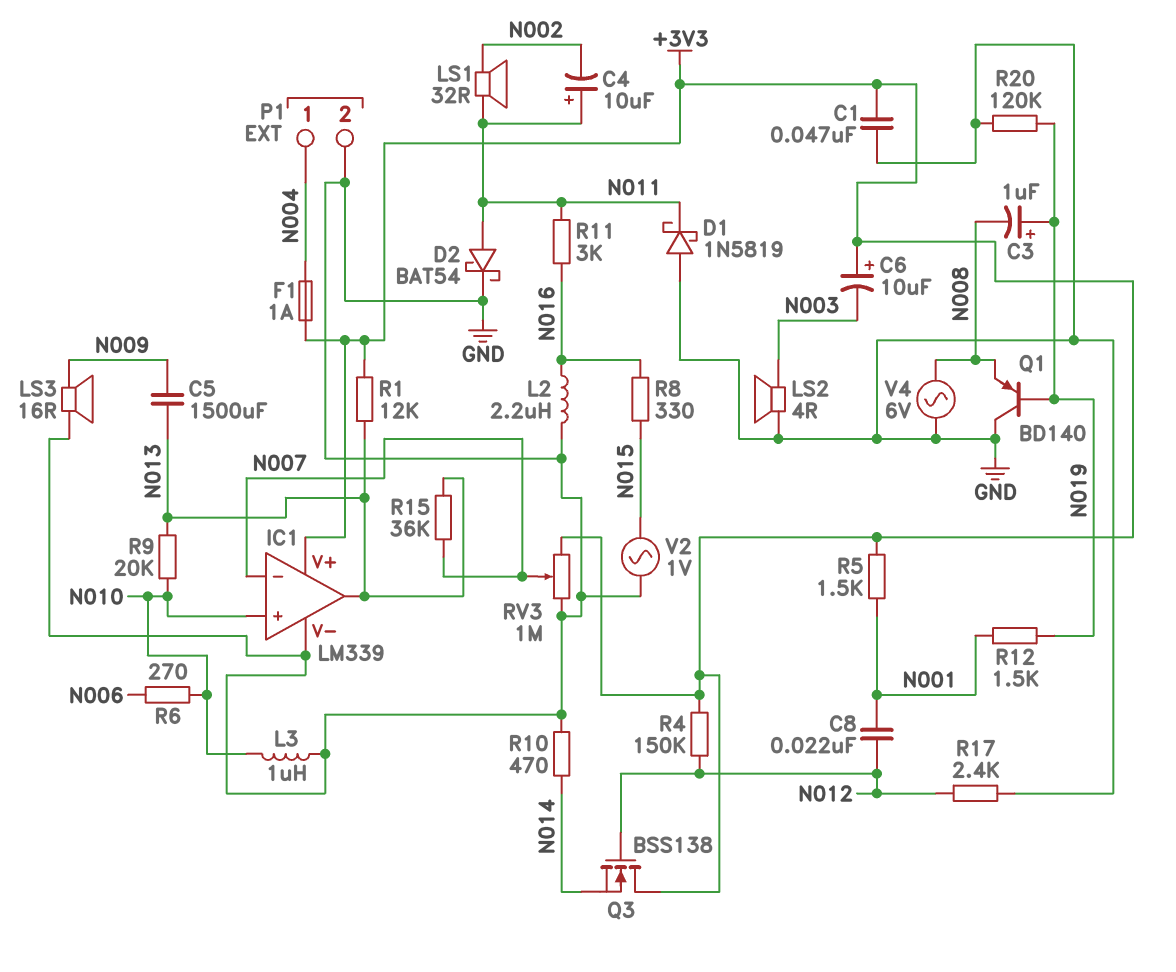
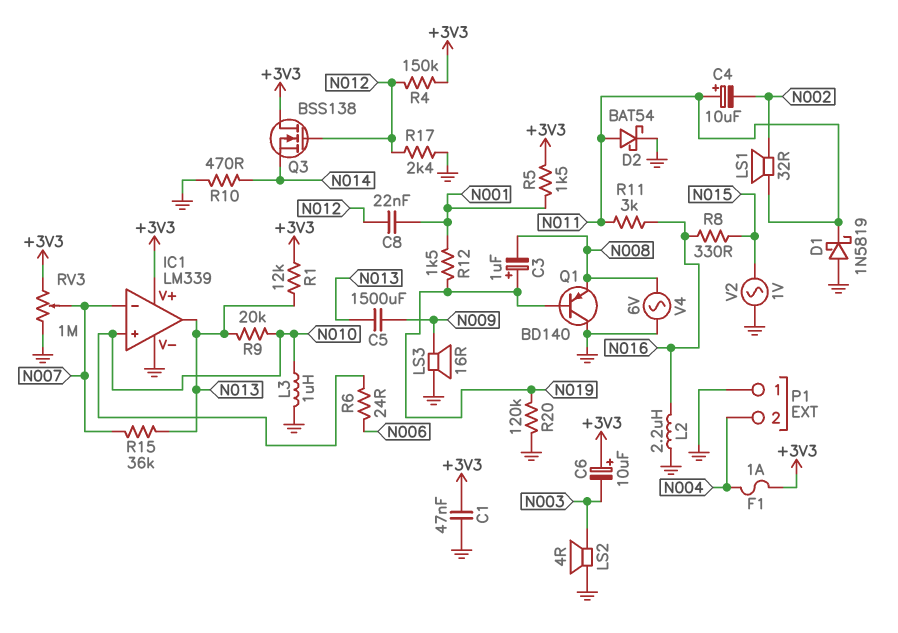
P1 pin 1: N004 -> GND
P1 pin 2: GND -> N004
R6: 270 (N006, N010) -> 24 (N006, N010)

